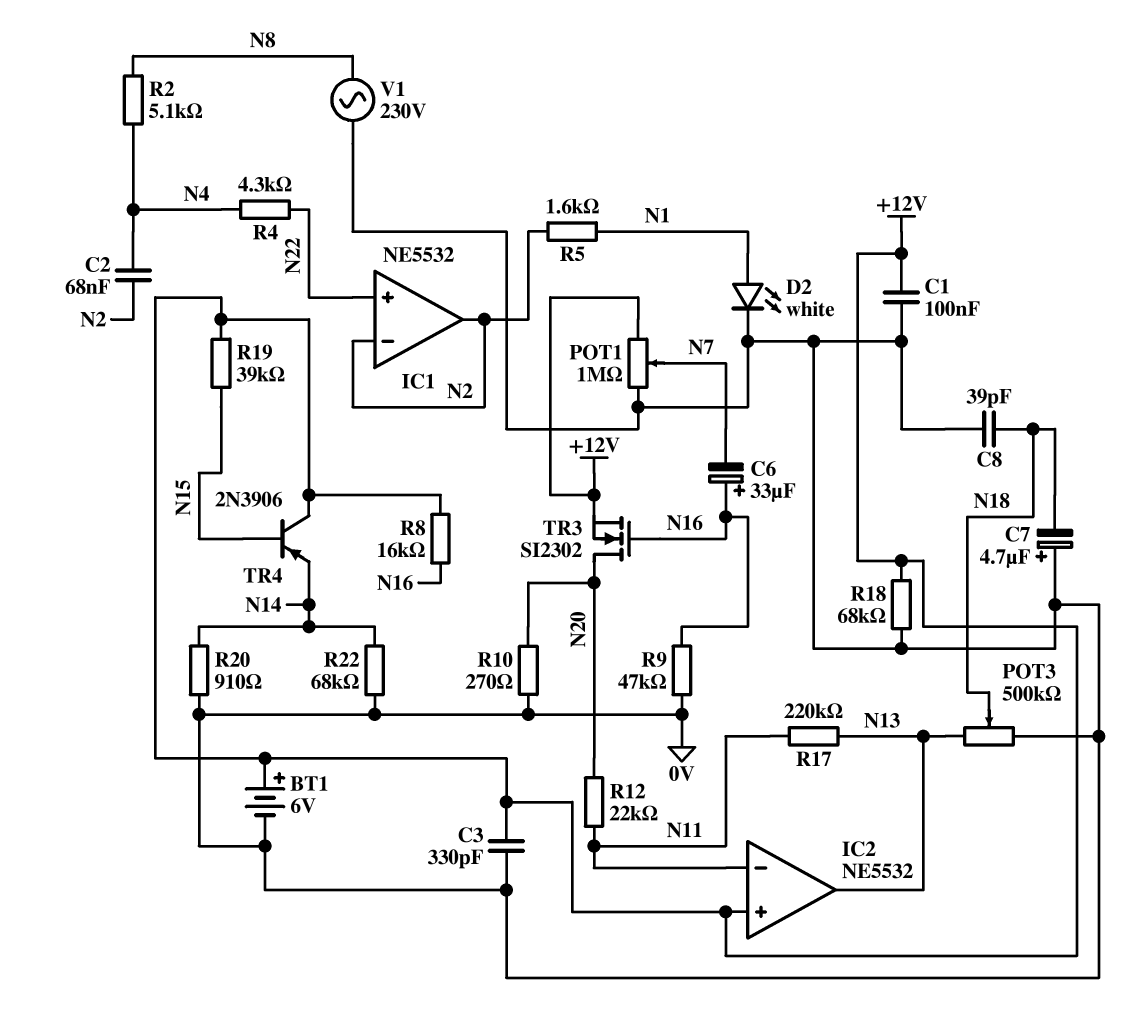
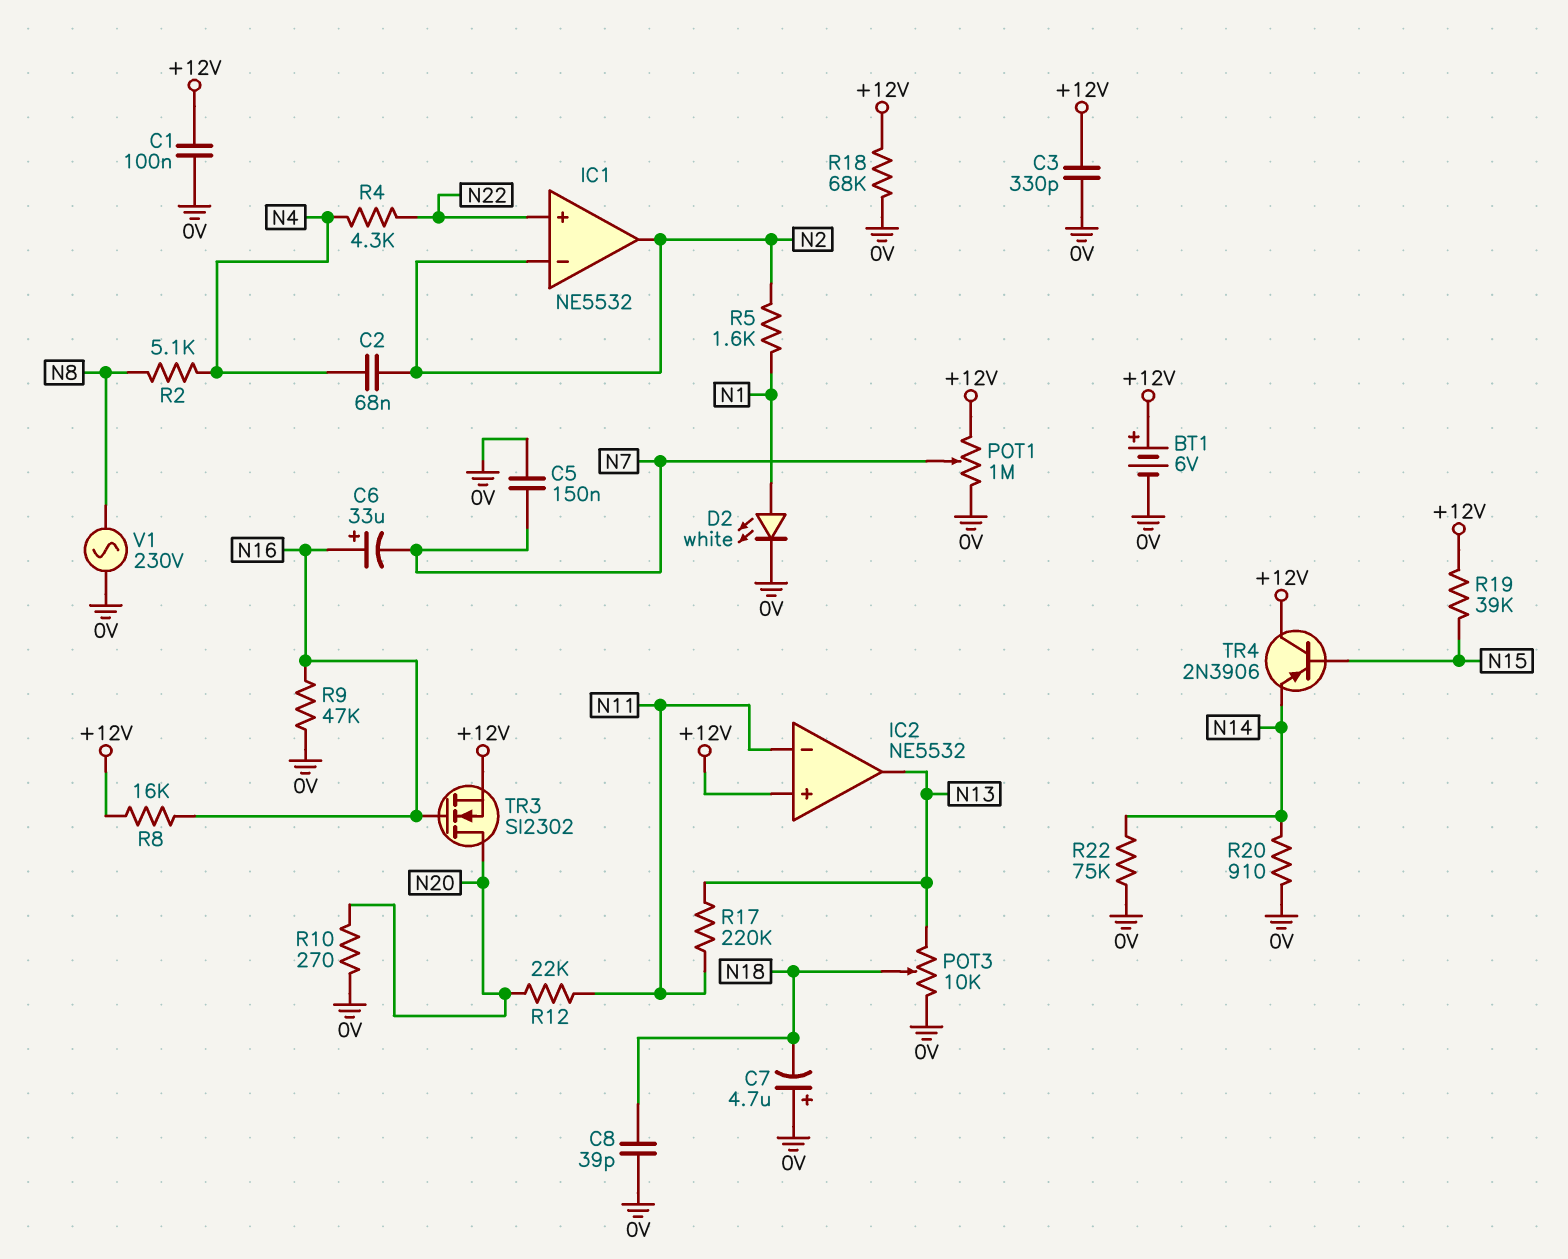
C5: none -> 150nF (0V, N7)
POT3: 500k (0V, N13, wiper N18) -> 10k (0V, N13, wiper N18)
R22: 68k (0V, N14) -> 75k (0V, N14)

